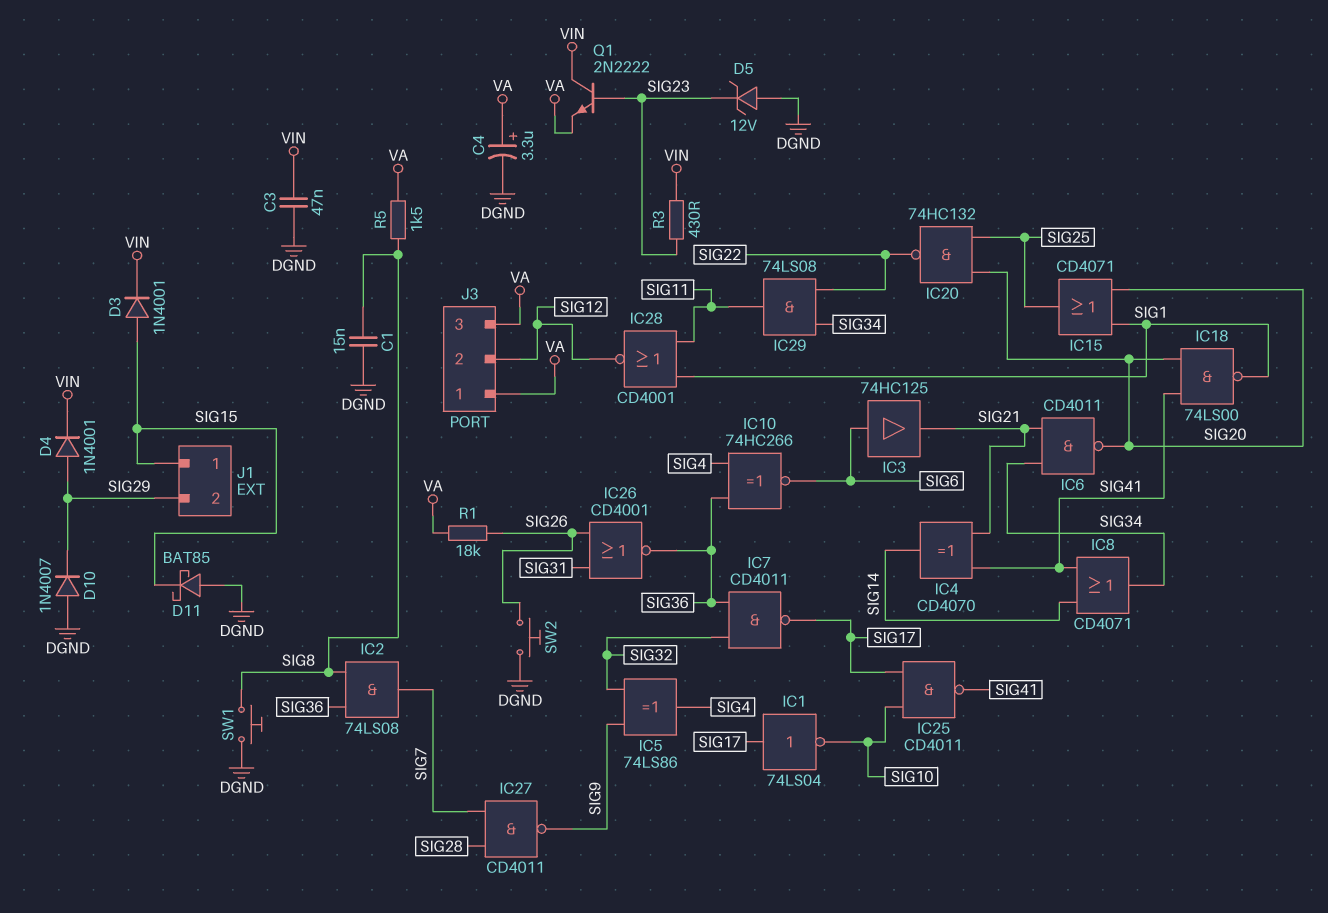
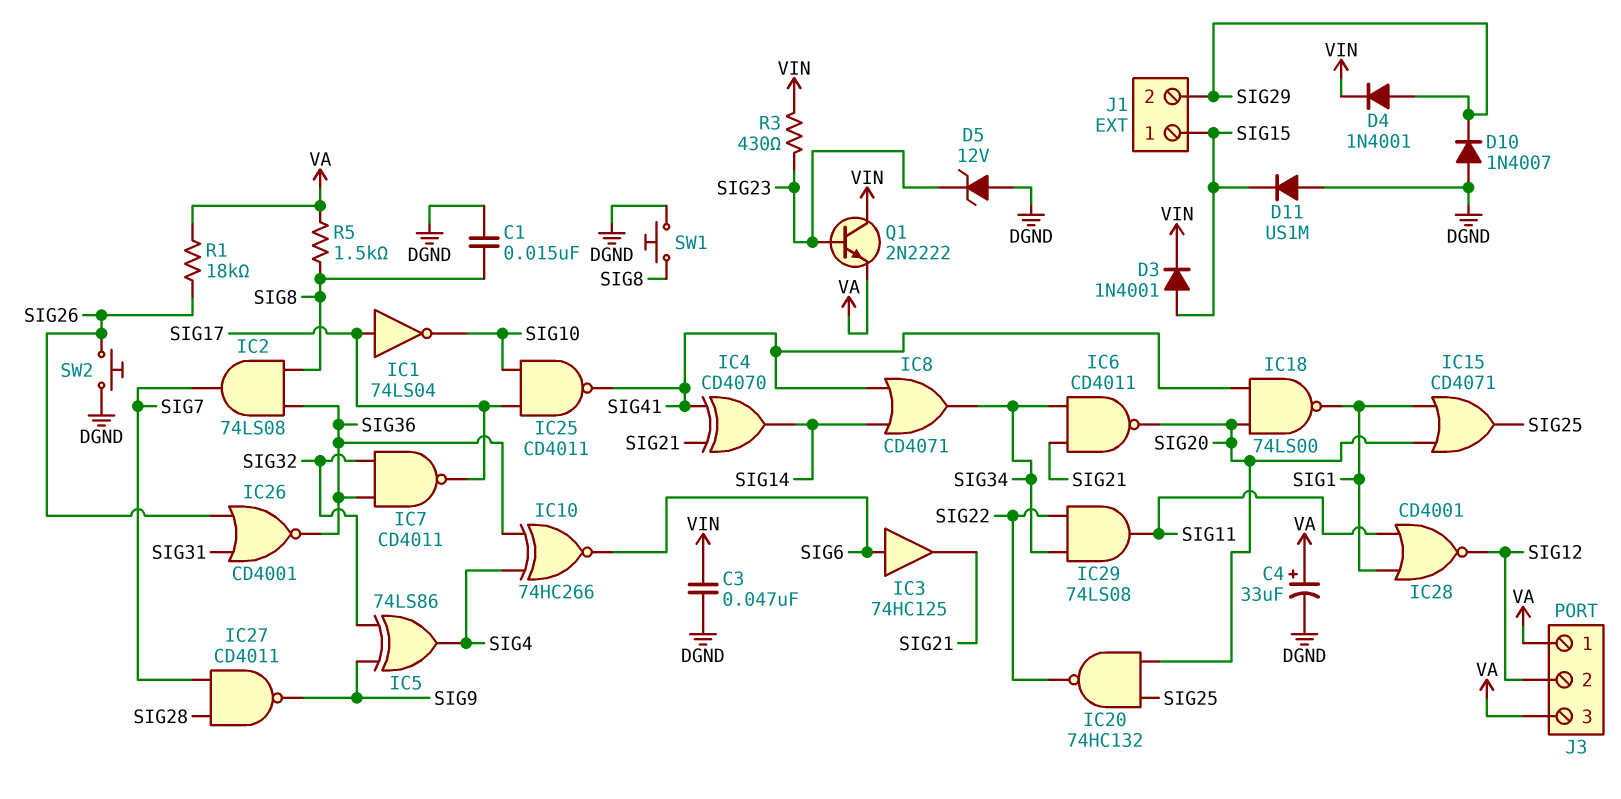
C4: 3.3uF (plus VA, minus DGND) -> 33uF (plus VA, minus DGND)
D11: schottky BAT85 (A DGND, K SIG15) -> diode US1M (A DGND, K SIG15)

